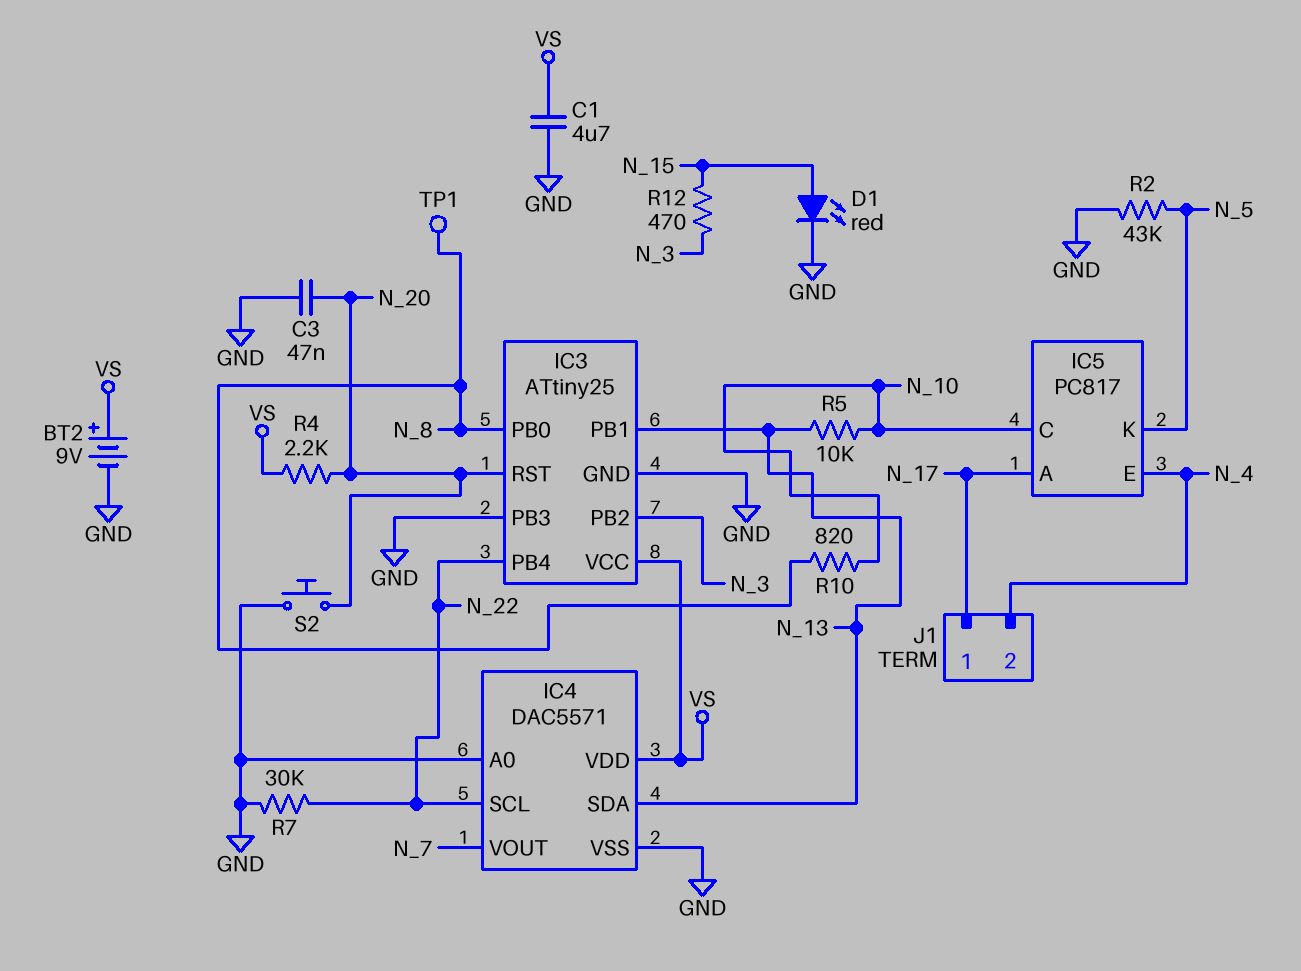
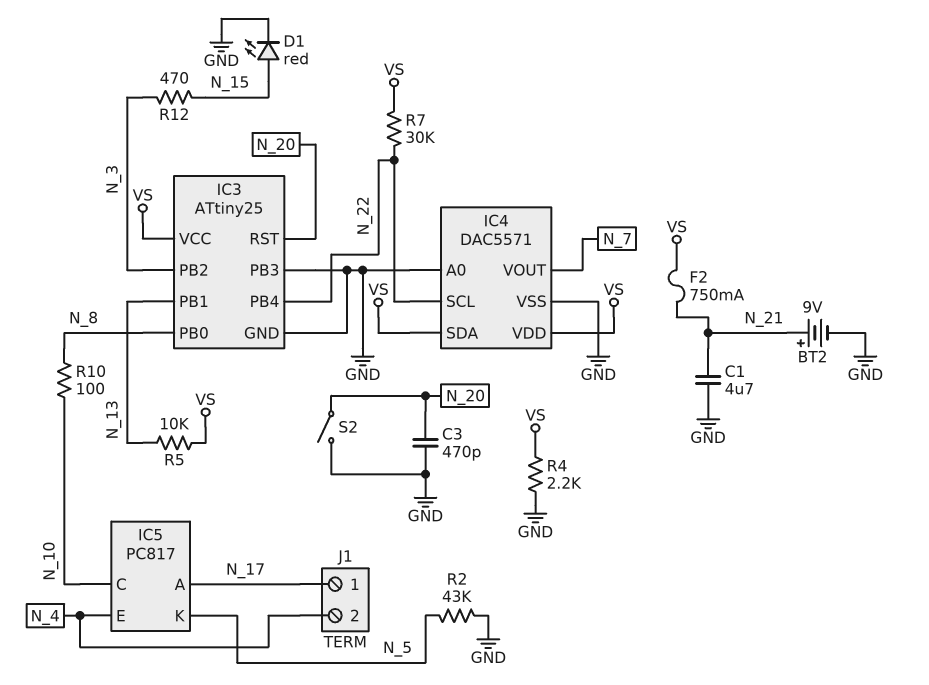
BT2: 9V (plus VS, minus GND) -> 9V (plus N_21, minus GND)
C1: 4.7uF (GND, VS) -> 4.7uF (GND, N_21)
C3: 47nF (GND, N_20) -> 470pF (GND, N_20)
F2: none -> 750mA (N_21, VS)
IC4 pin SDA: N_13 -> VS
R4: 2.2k (N_20, VS) -> 2.2k (GND, VS)
R5: 10k (N_10, N_13) -> 10k (N_13, VS)
R7: 30k (GND, N_22) -> 30k (N_22, VS)
R10: 820 (N_8, N_10) -> 100 (N_8, N_10)
S2: button (GND, N_20) -> switch (GND, N_20)
TP1: test point (N_8) -> none

